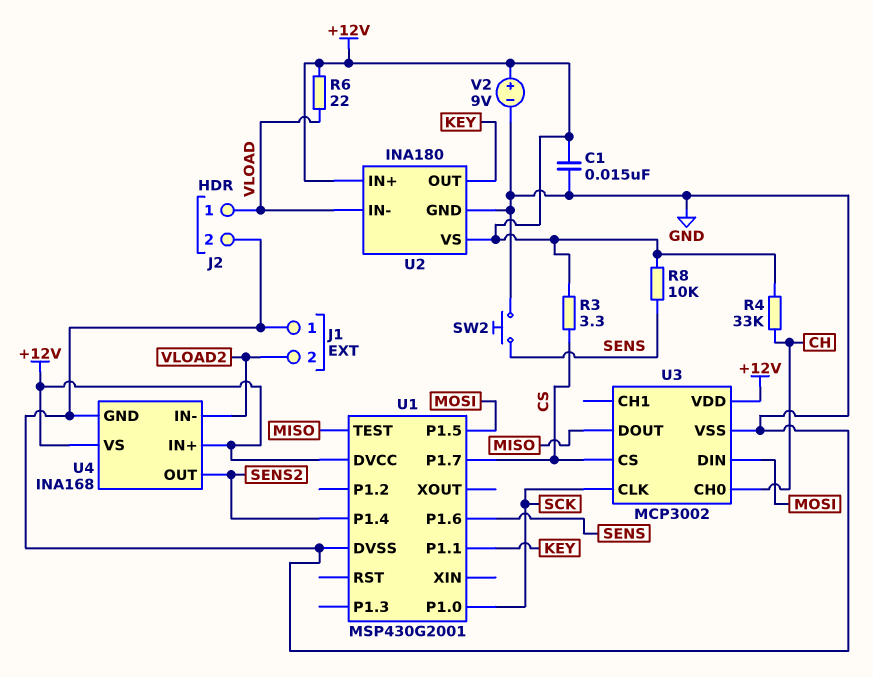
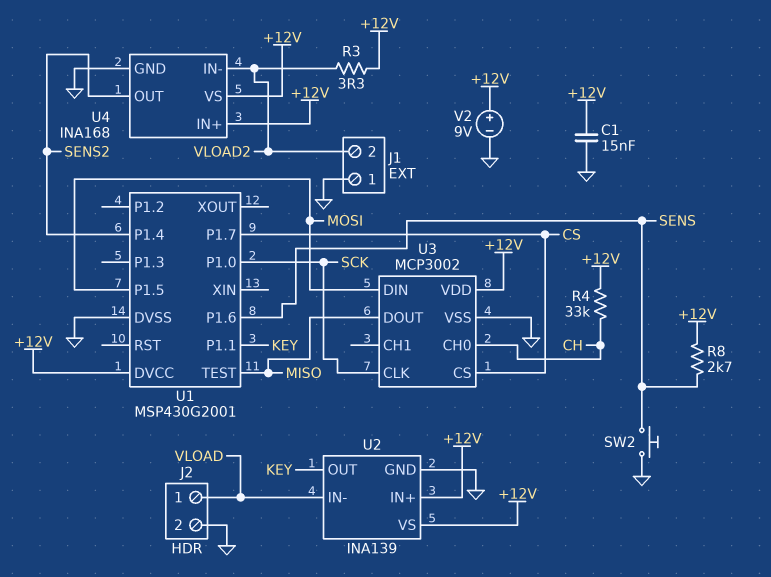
R3: 3.3 (+12V, CS) -> 3.3 (+12V, VLOAD2)
R6: 22 (+12V, VLOAD) -> none
R8: 10k (+12V, SENS) -> 2.7k (+12V, SENS)
U2: INA180 -> INA139

